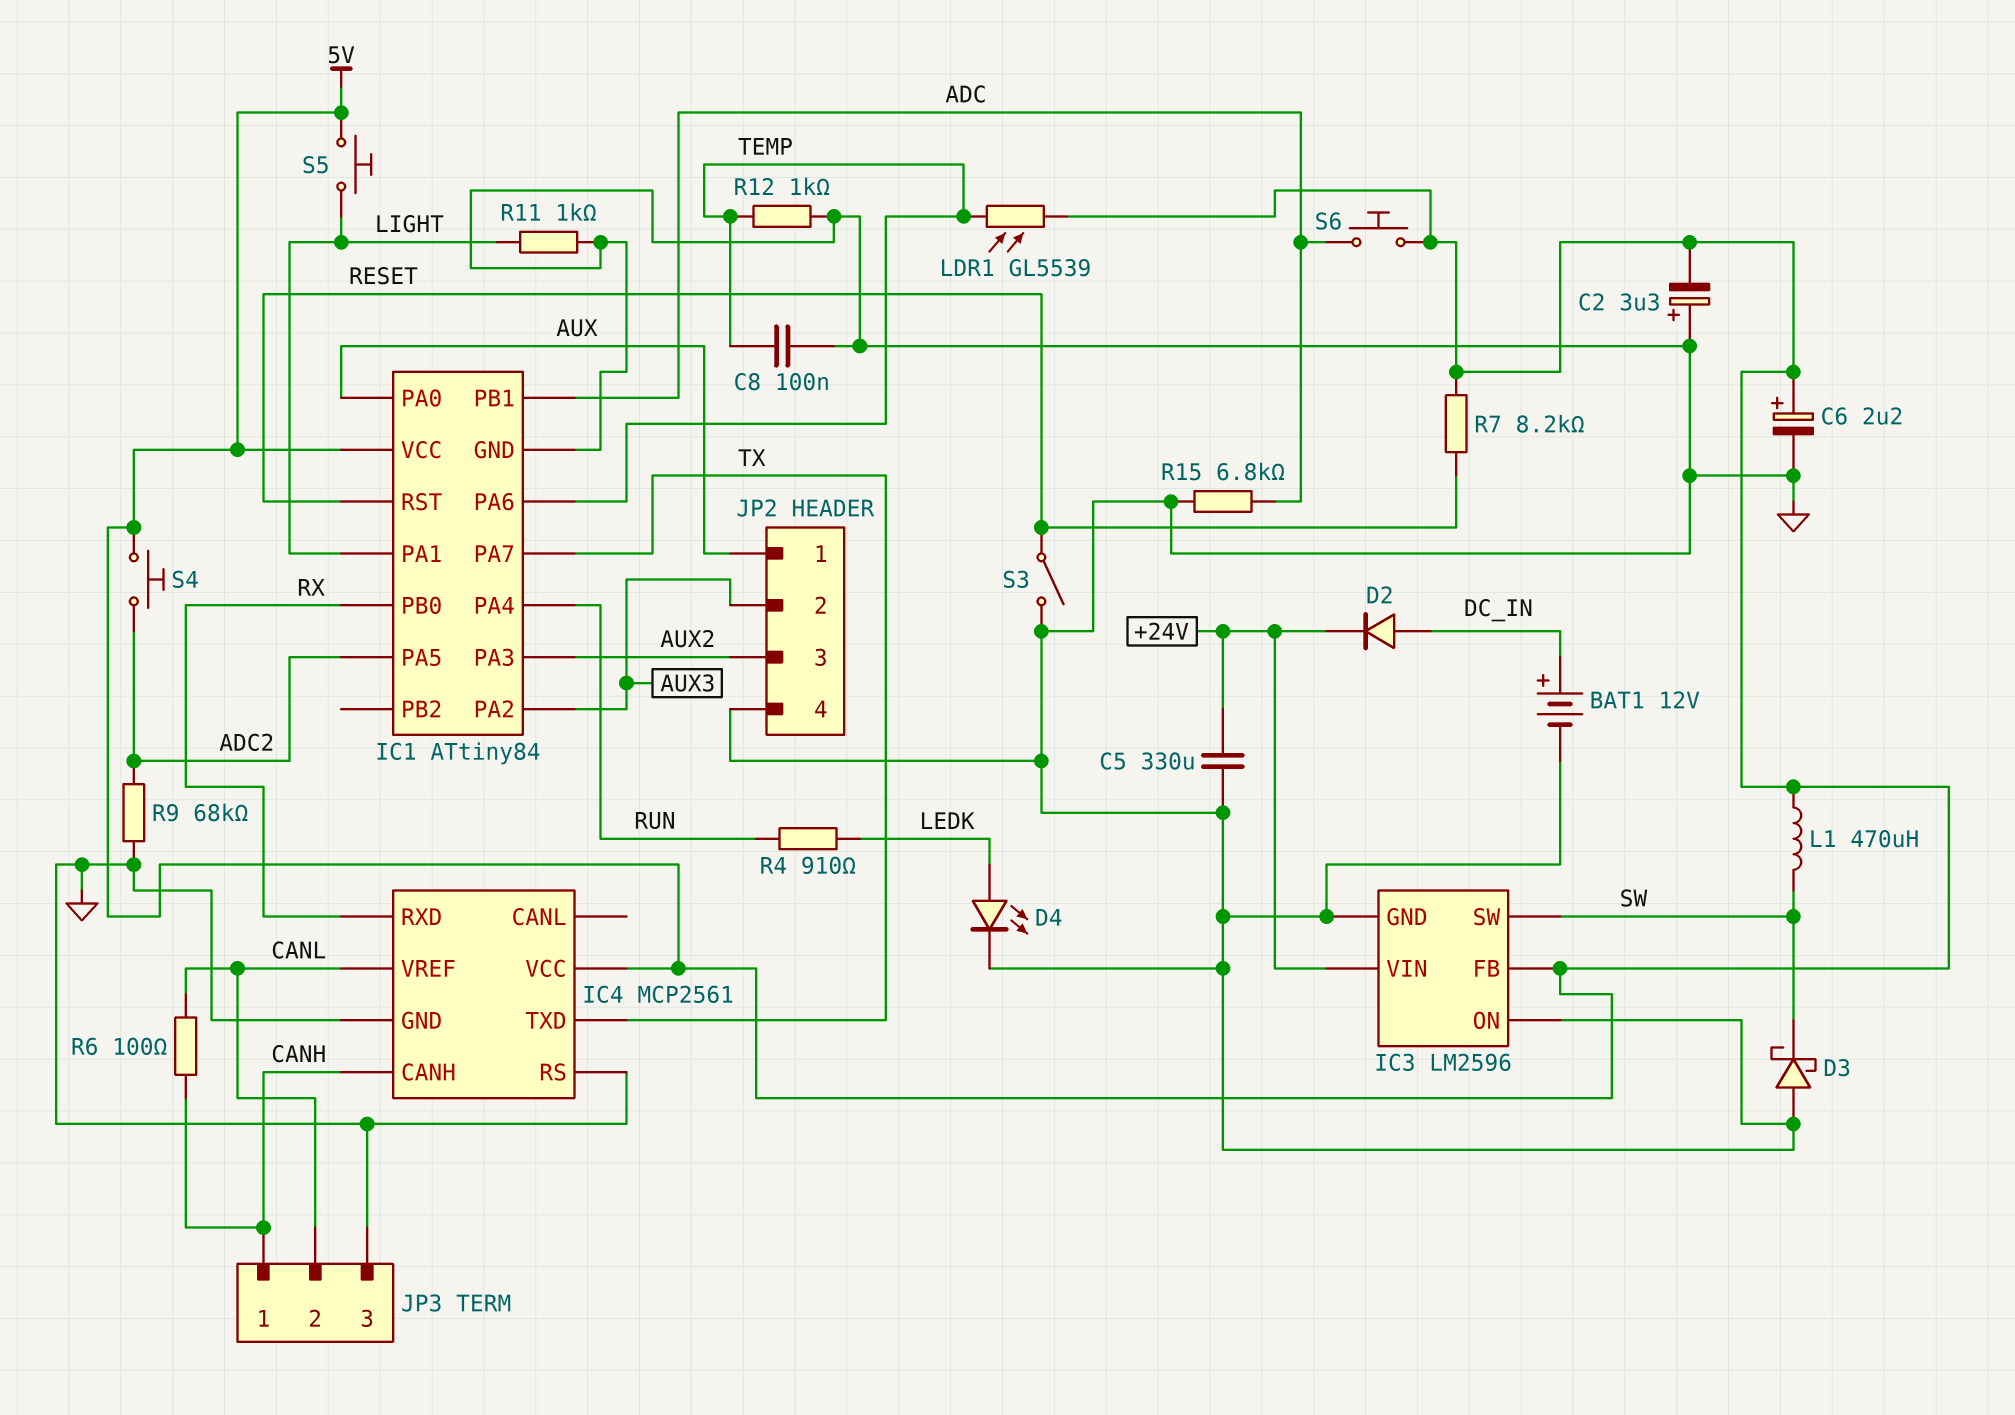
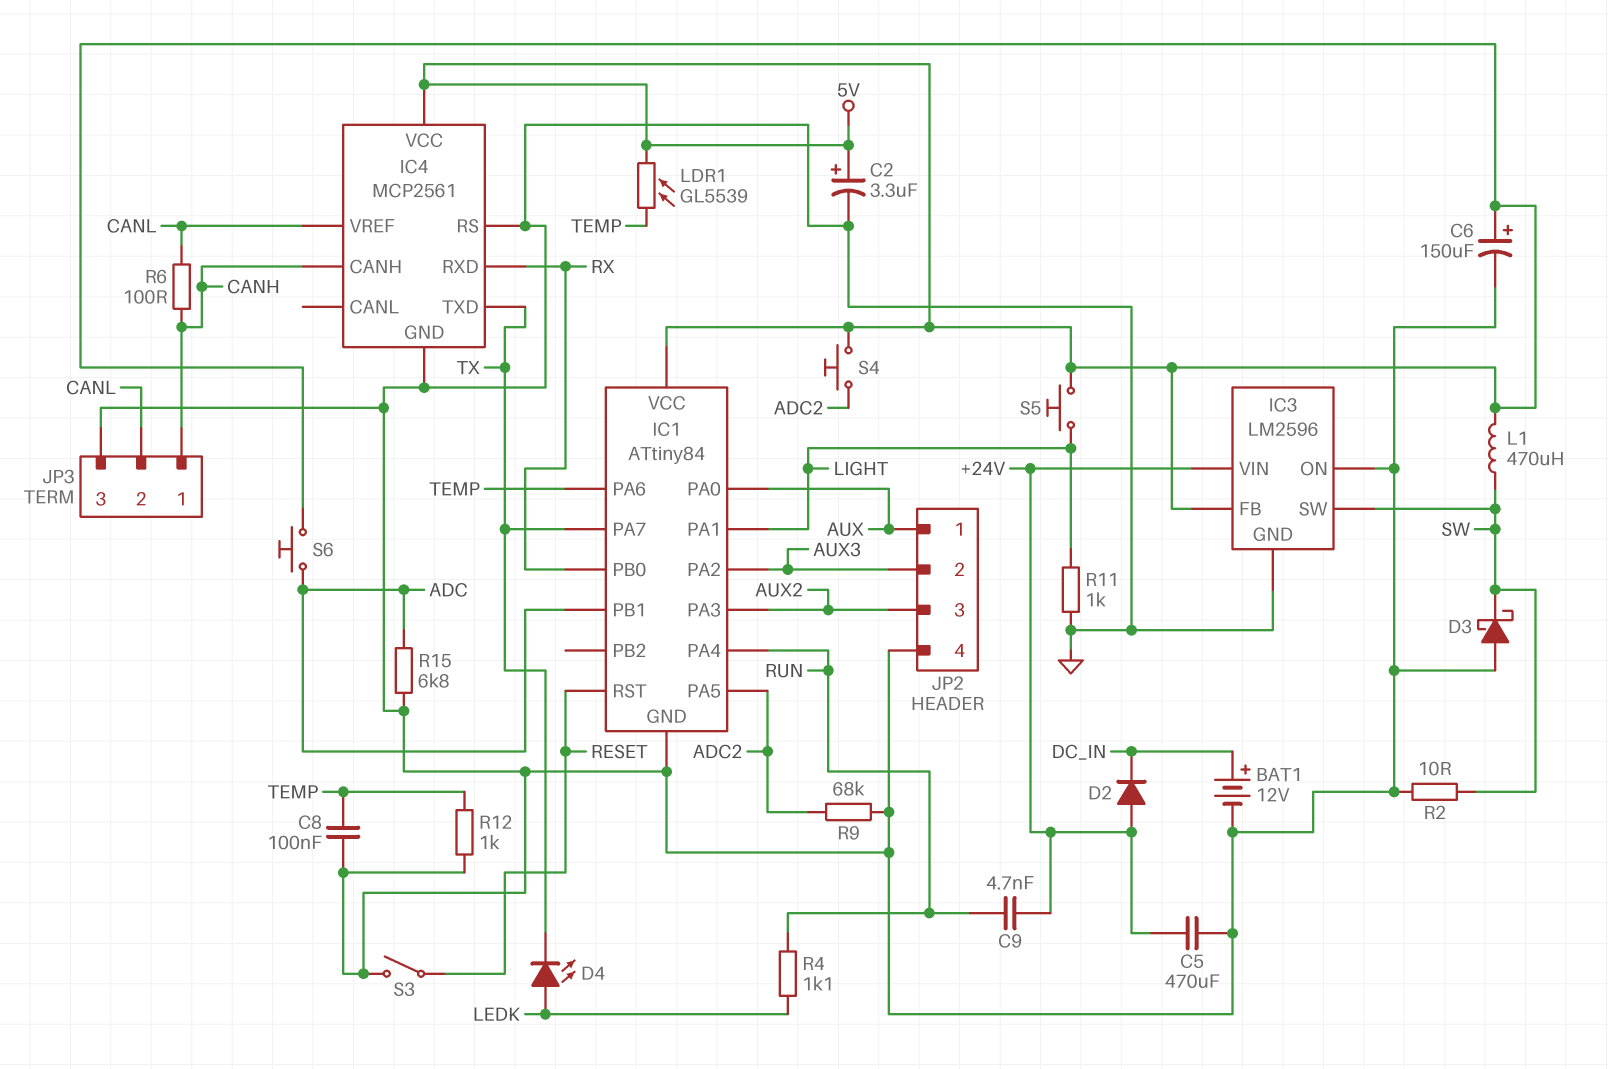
C2: 3.3uF (plus GND, minus 5V) -> 3.3uF (plus 5V, minus GND)
C5: 330uF (+24V, GND) -> 470uF (+24V, GND)
C6: 2.2uF (plus 5V, minus GND) -> 150uF (plus 5V, minus GND)
C9: none -> 4.7nF (+24V, RUN)
D2: diode (A DC_IN, K +24V) -> diode (A +24V, K DC_IN)
D4: LED (A LEDK, K GND) -> LED (A LEDK, K TX)
R2: none -> 10 (GND, SW)
R4: 910 (LEDK, RUN) -> 1.1k (LEDK, RUN)
R7: 8.2k (5V, RESET) -> none

